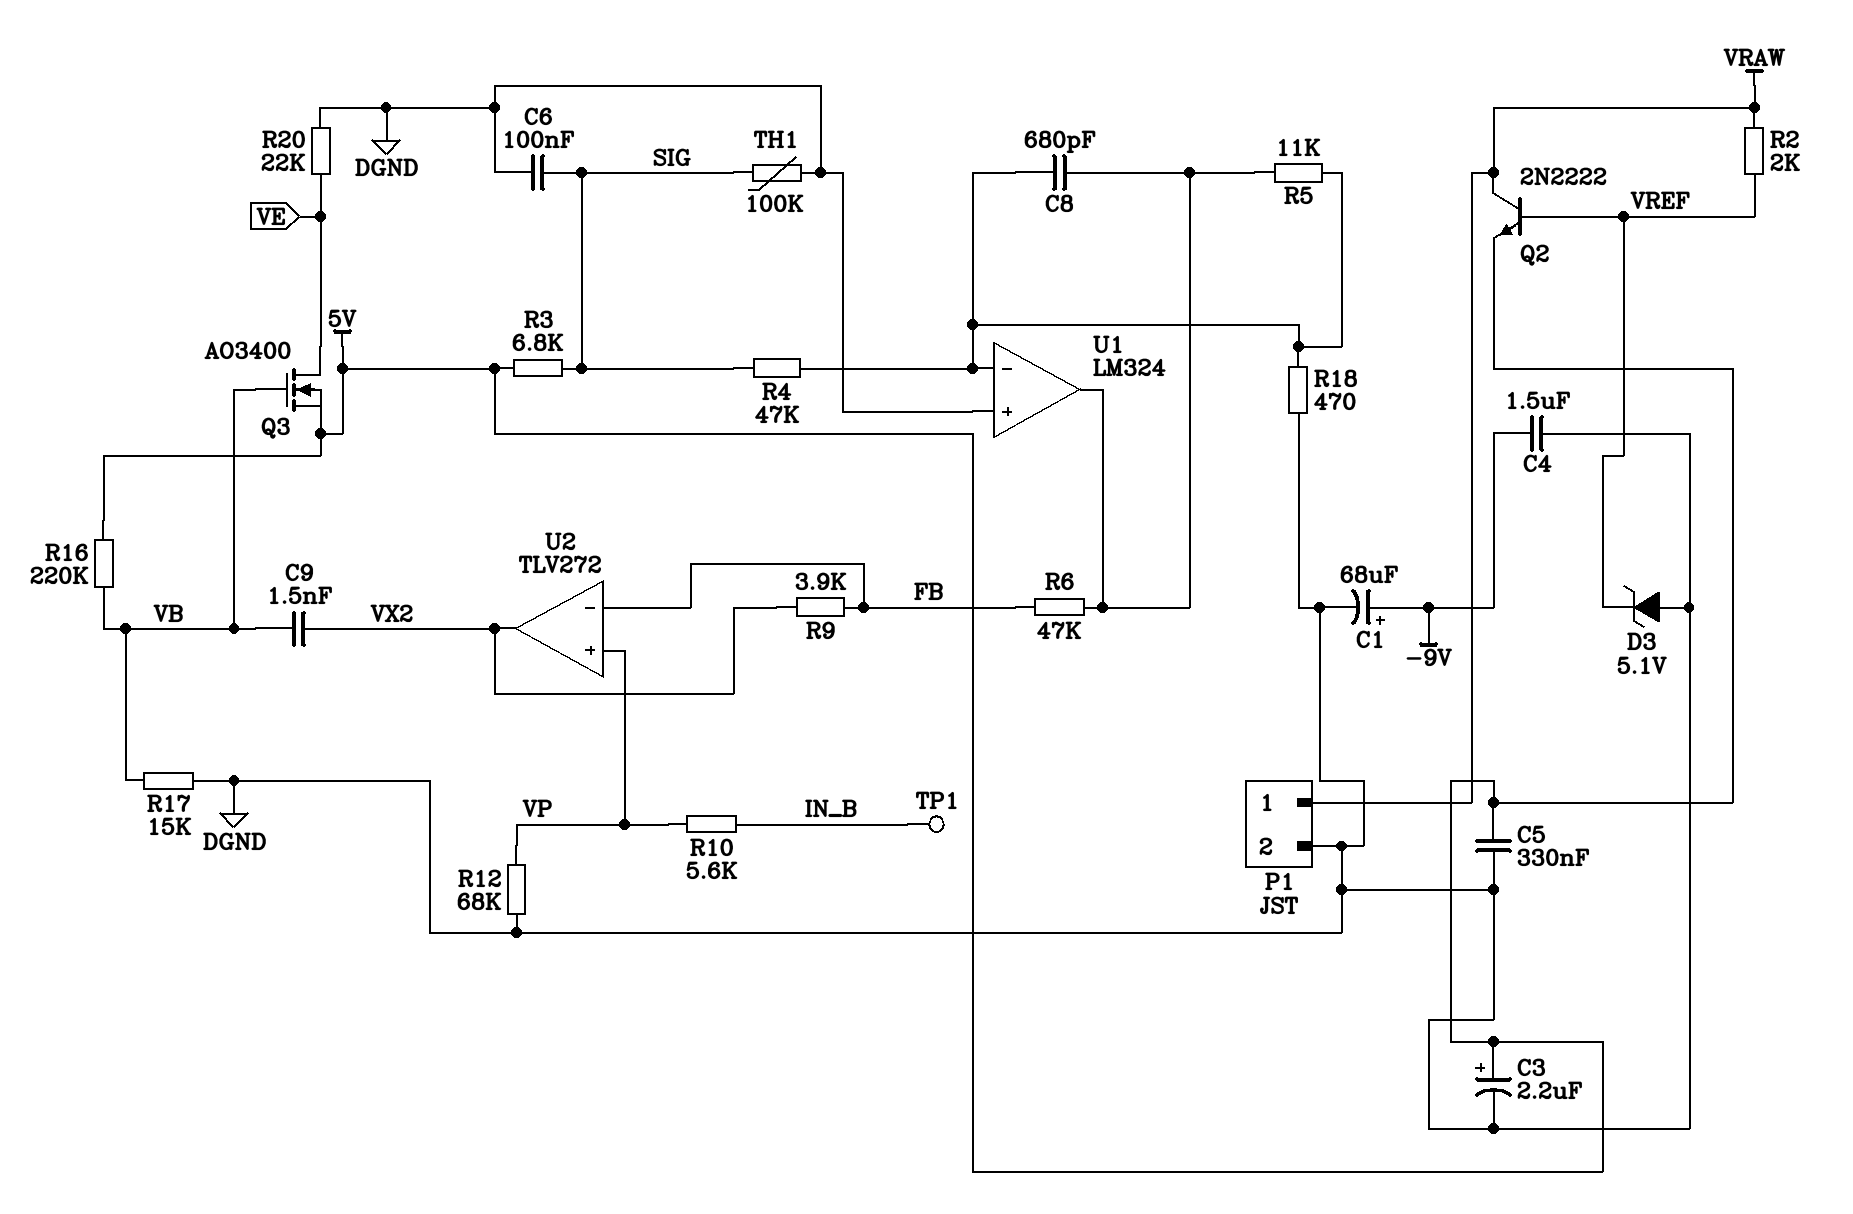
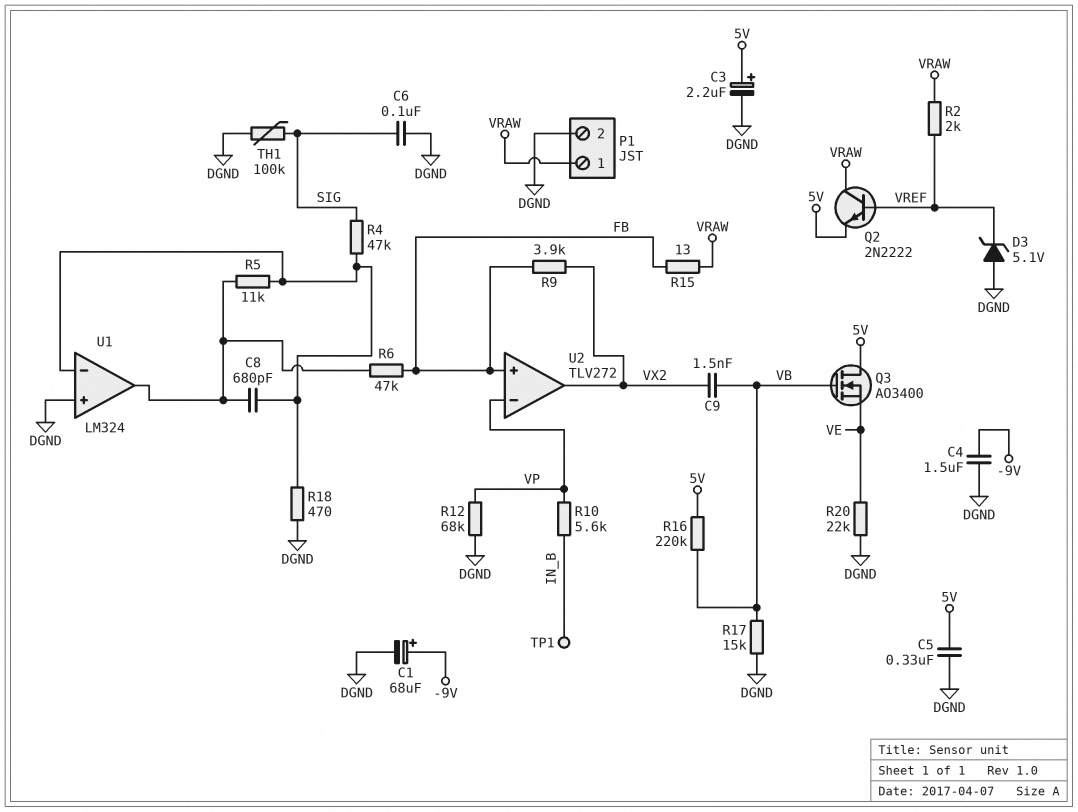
Q3: NMOS AO3400 (G VB, D VE, S 5V) -> NMOS AO3400 (G VB, D 5V, S VE)
R3: 6.8k (5V, SIG) -> none
R15: none -> 13 (FB, VRAW)
U2 pin in+: VP -> FB
U2 pin in-: FB -> VP

